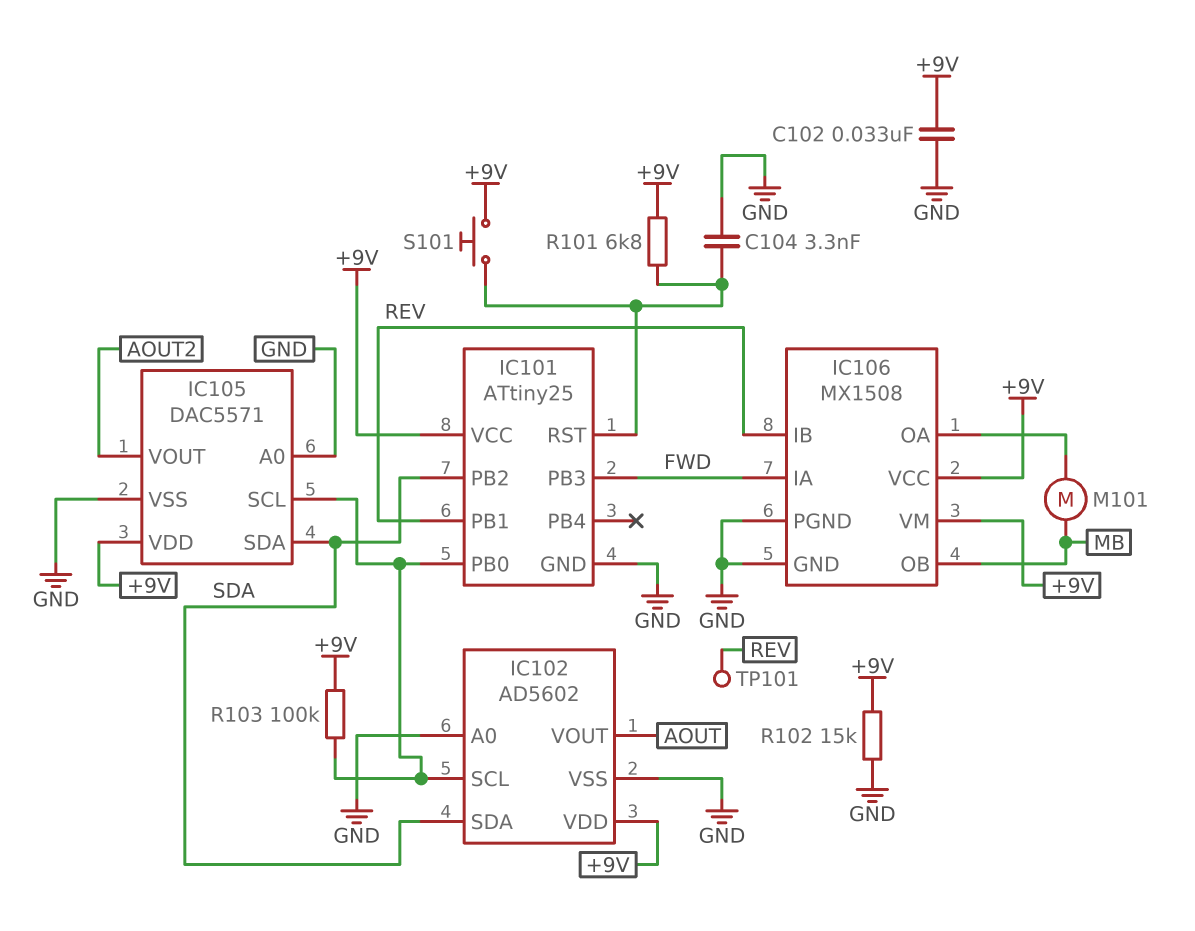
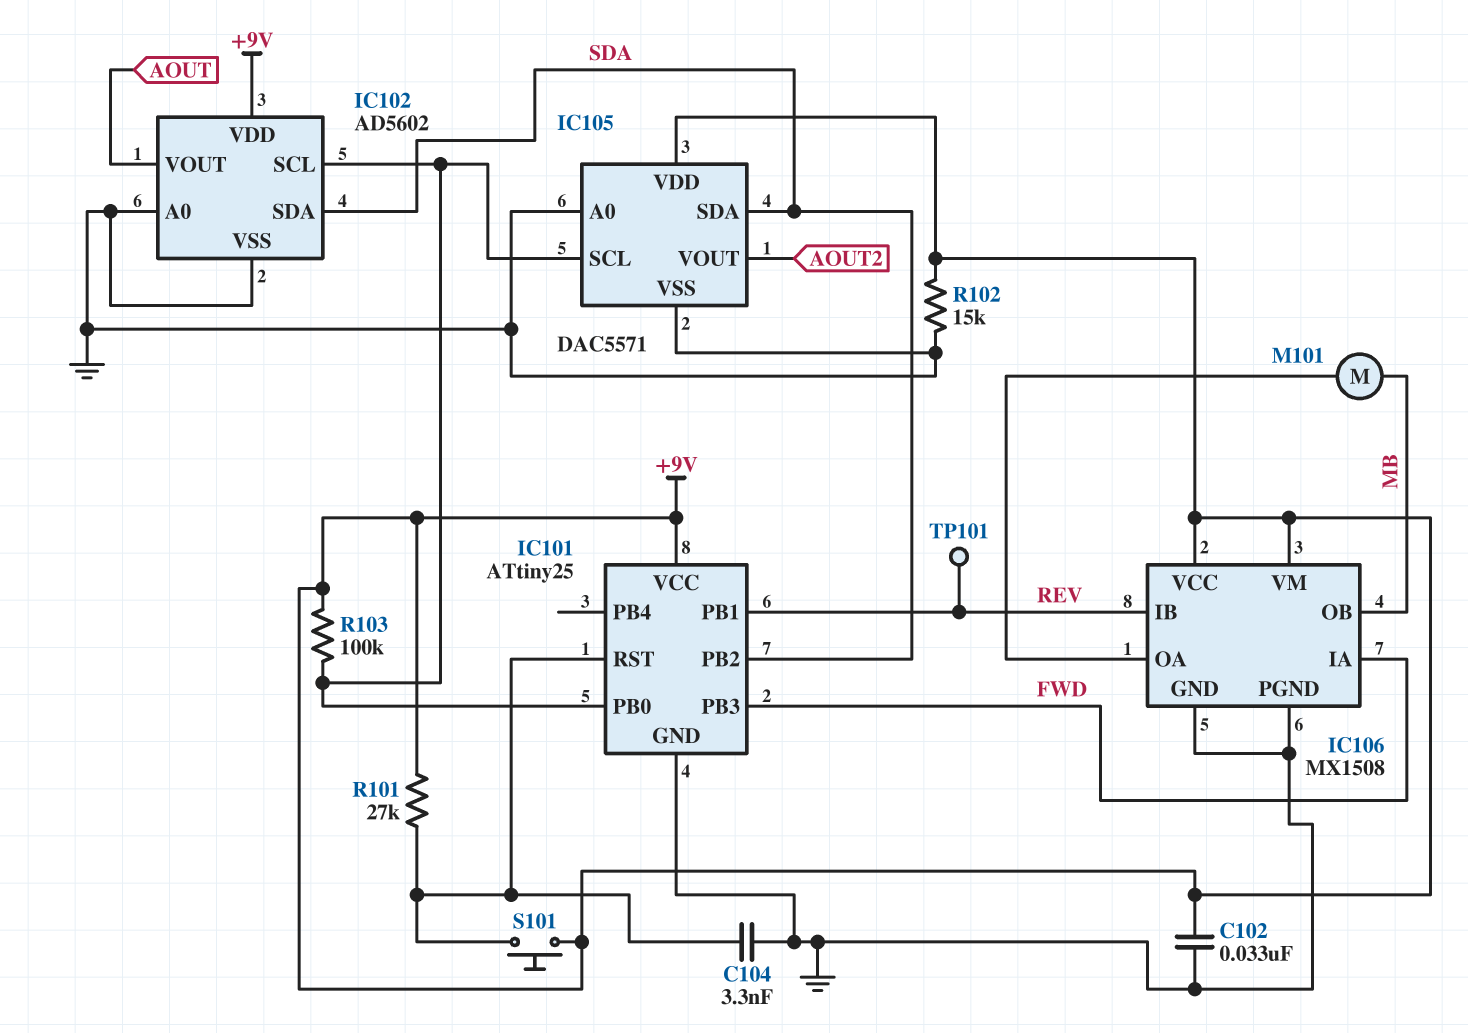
R101: 6.8k (+9V, IC101/RST) -> 27k (+9V, IC101/RST)

